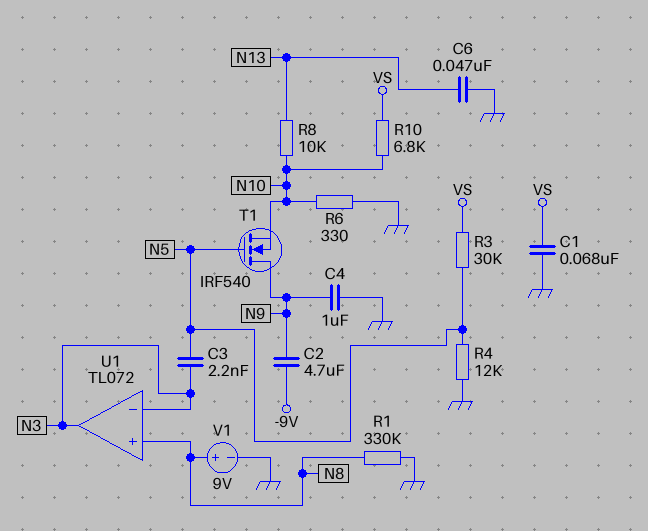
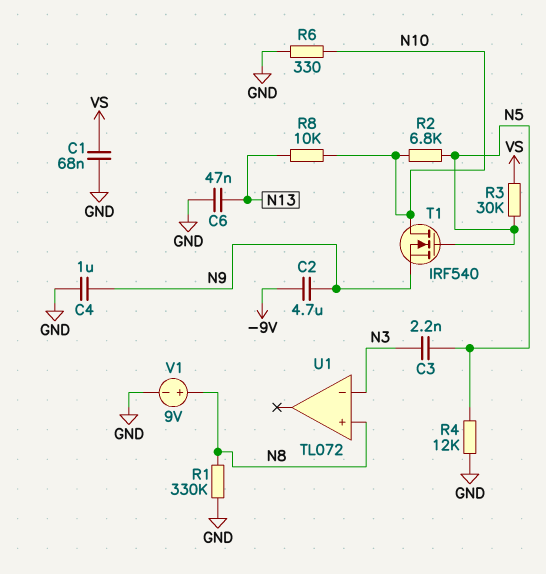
R2: none -> 6.8k (N5, N10)
R10: 6.8k (N10, VS) -> none
T1: NMOS IRF540 (G N5, D N9, S N10) -> NMOS IRF540 (G N5, D N10, S N9)
U1 pin out: N3 -> none

